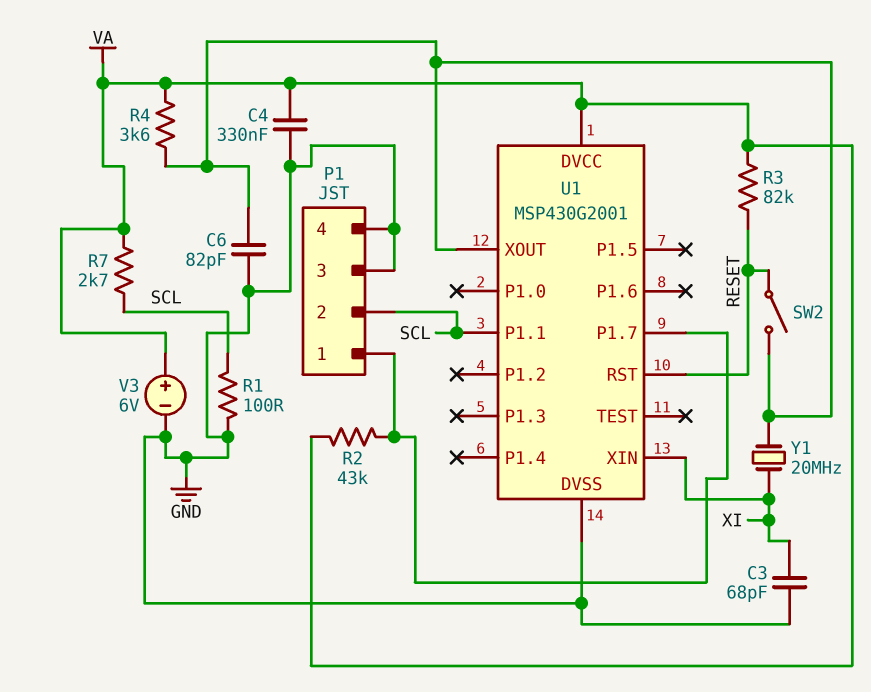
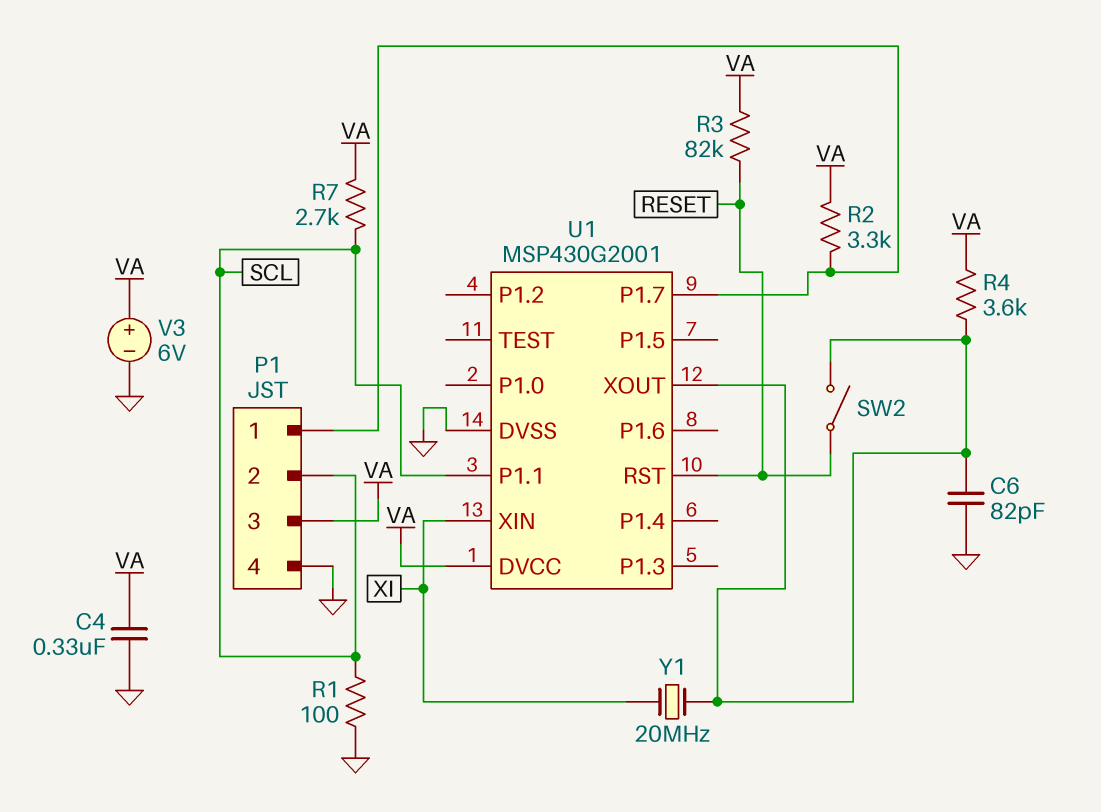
C3: 68pF (GND, XI) -> none
P1 pin 3: GND -> VA
R2: 43k (P1/1, VA) -> 3.3k (P1/1, VA)

